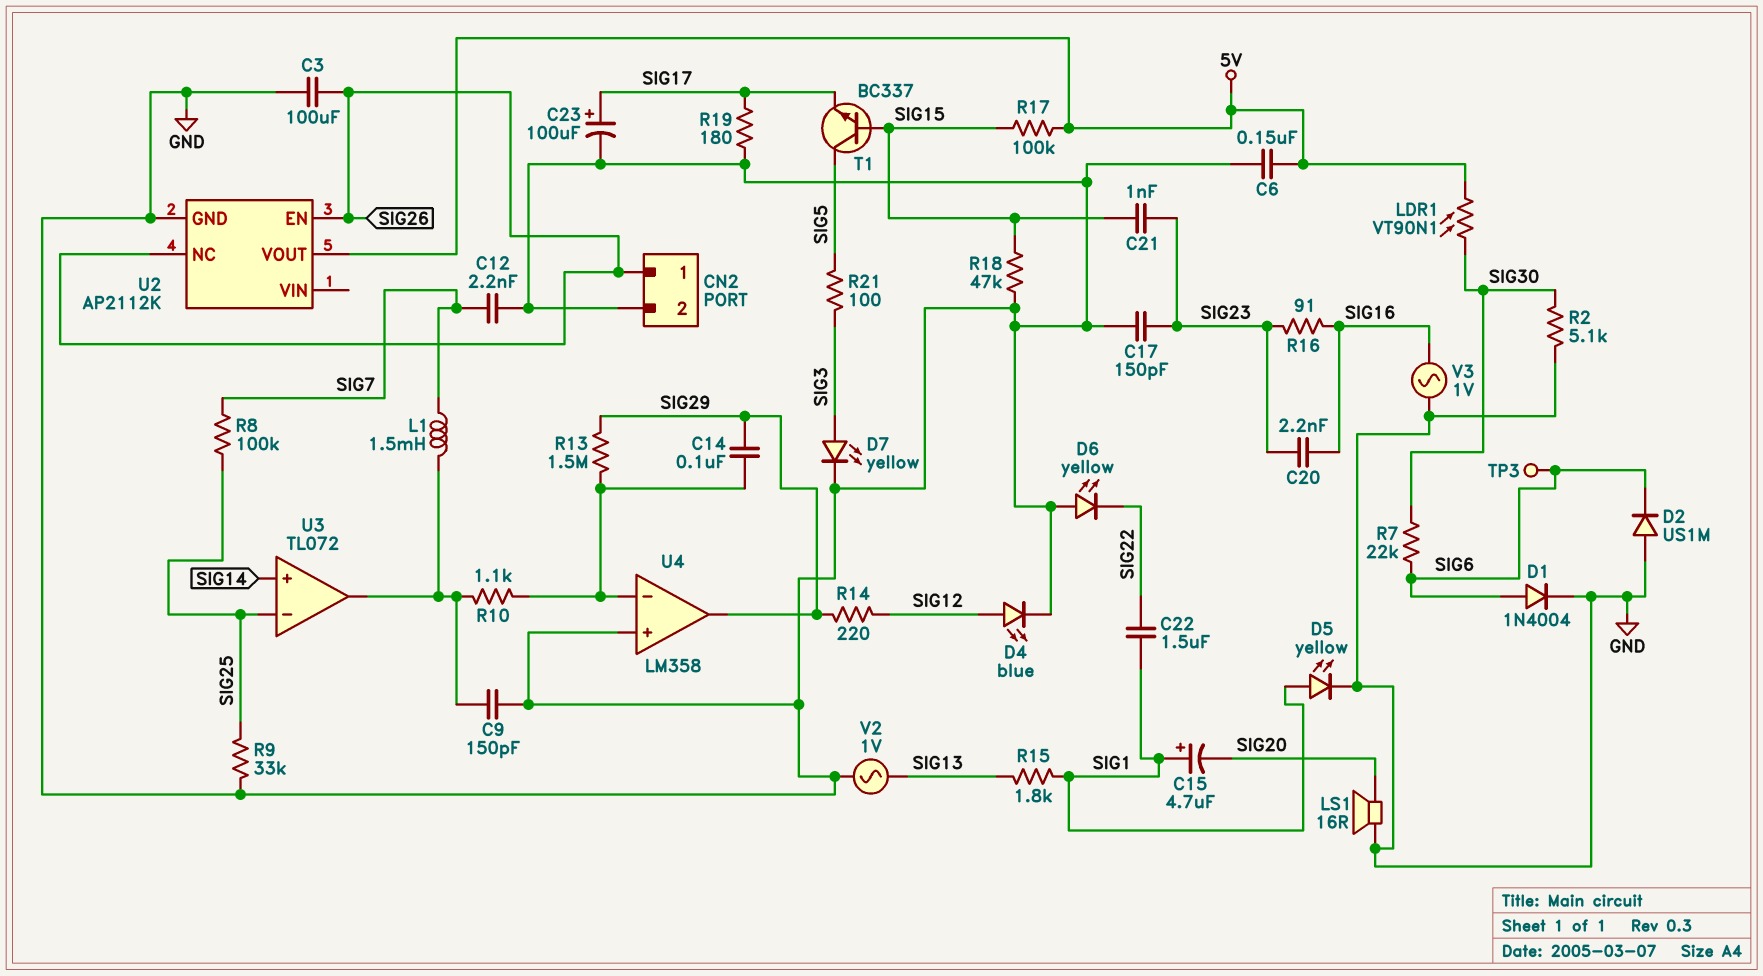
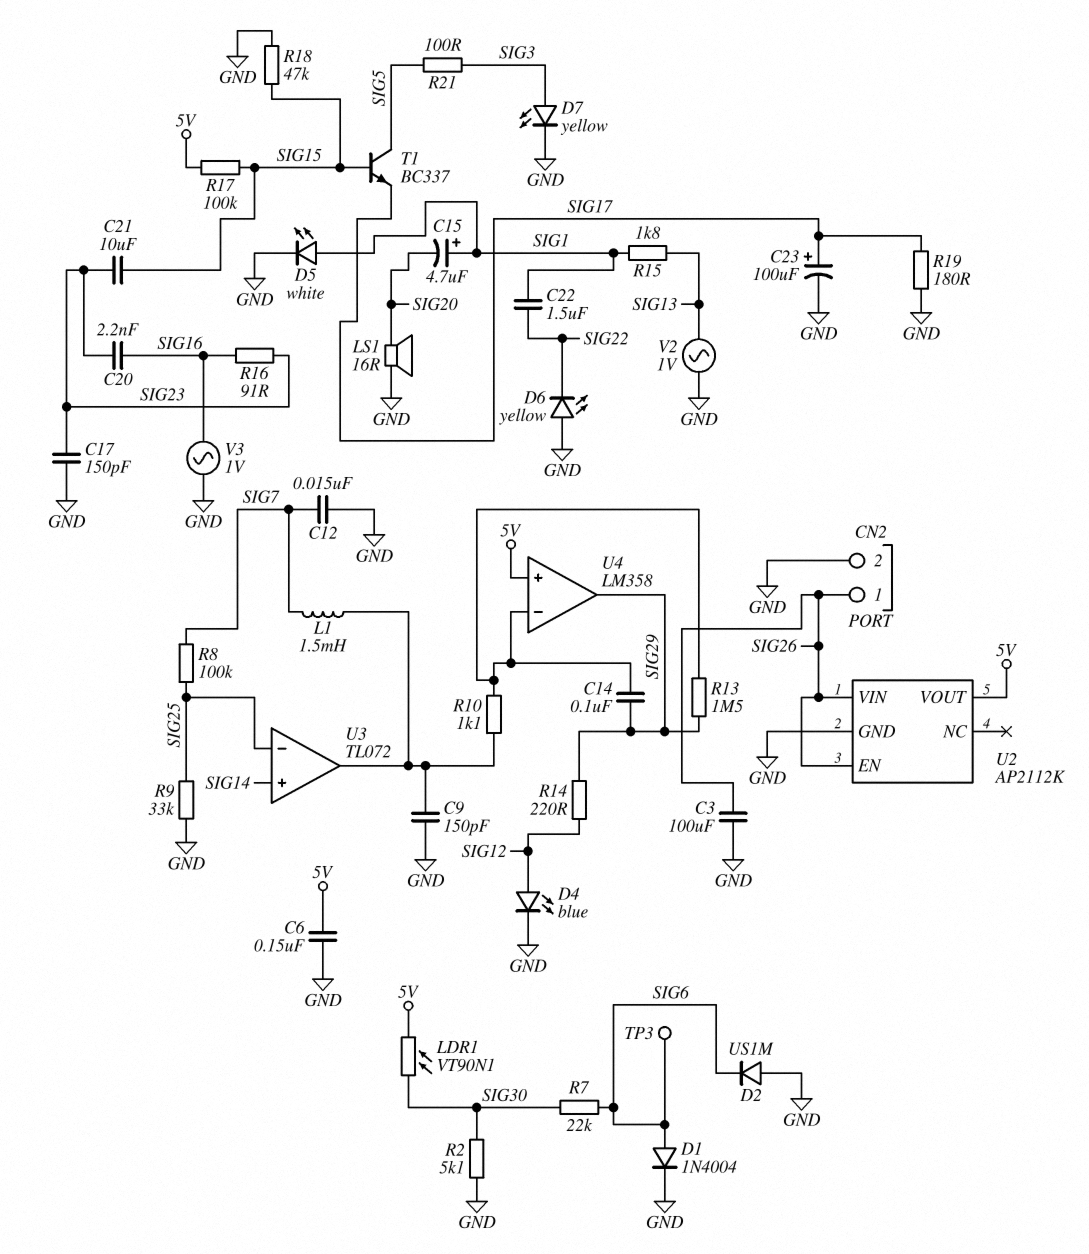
C12: 2.2nF (GND, SIG7) -> 15nF (GND, SIG7)
C21: 1nF (SIG15, SIG23) -> 10uF (SIG15, SIG23)
D5: LED yellow (A SIG1, K GND) -> LED white (A SIG1, K GND)
U2 pin NC: SIG26 -> none
U2 pin VIN: none -> SIG26
U4 pin in+: GND -> 5V

